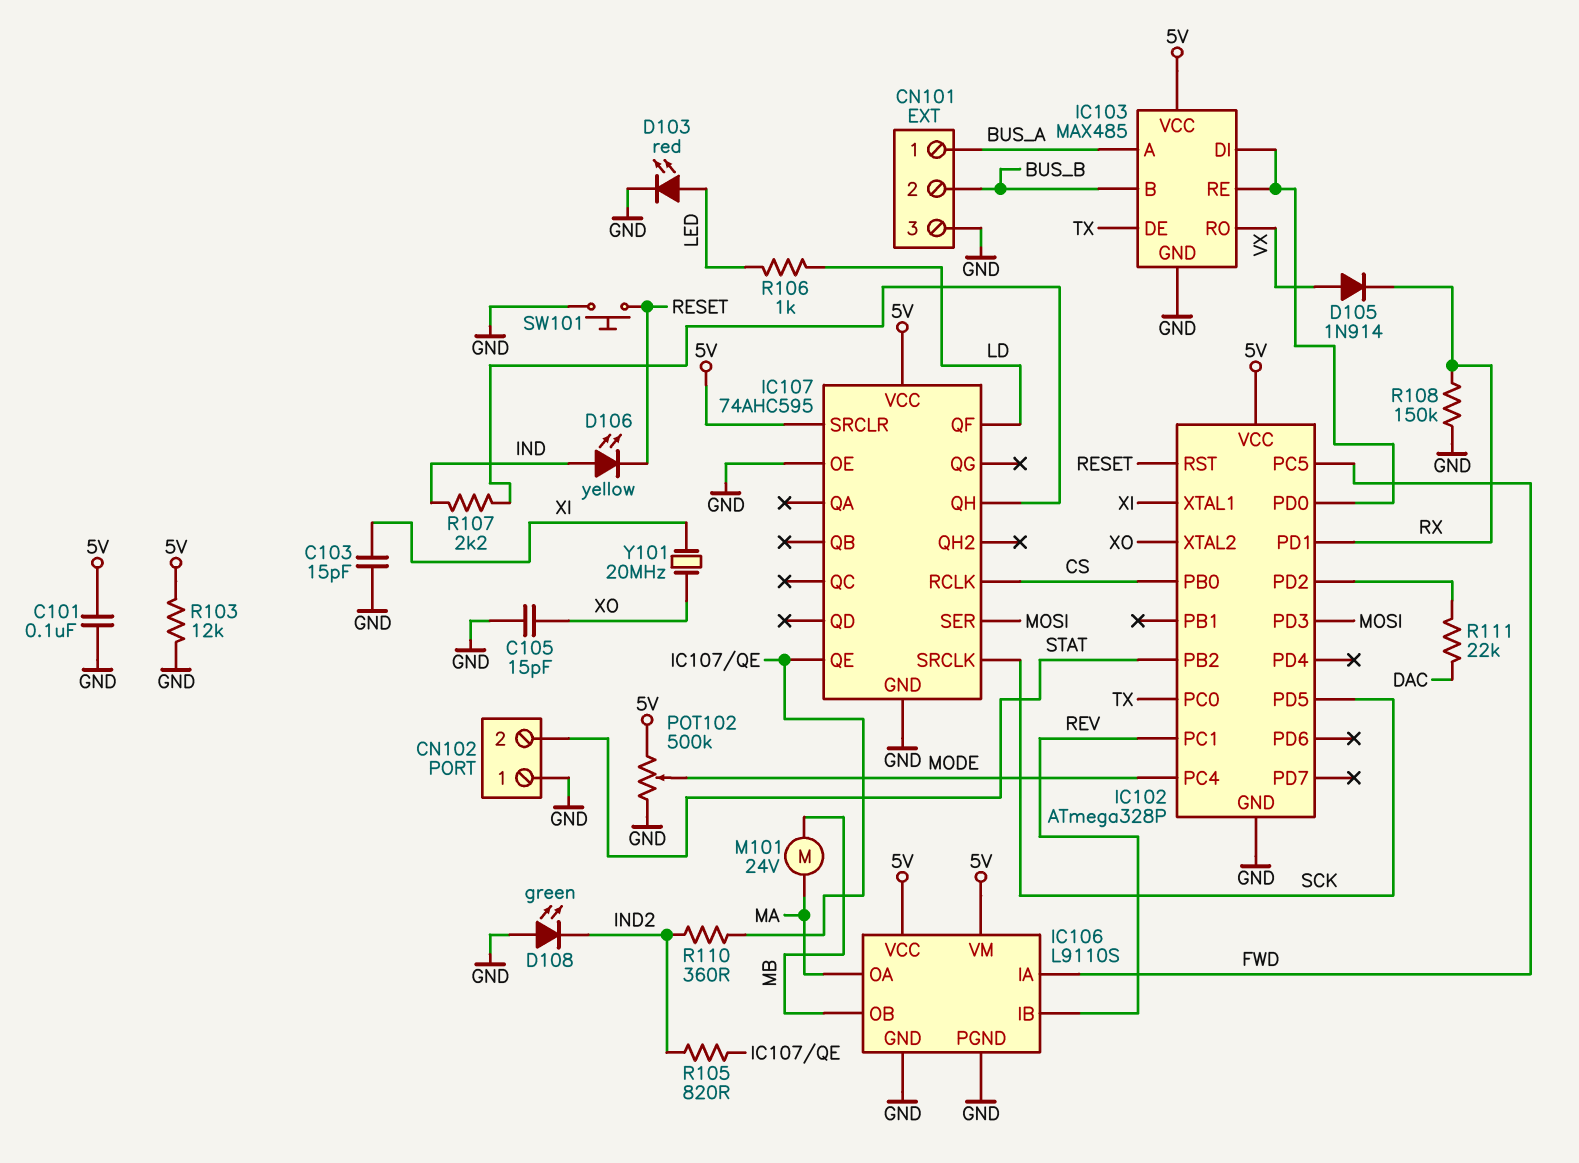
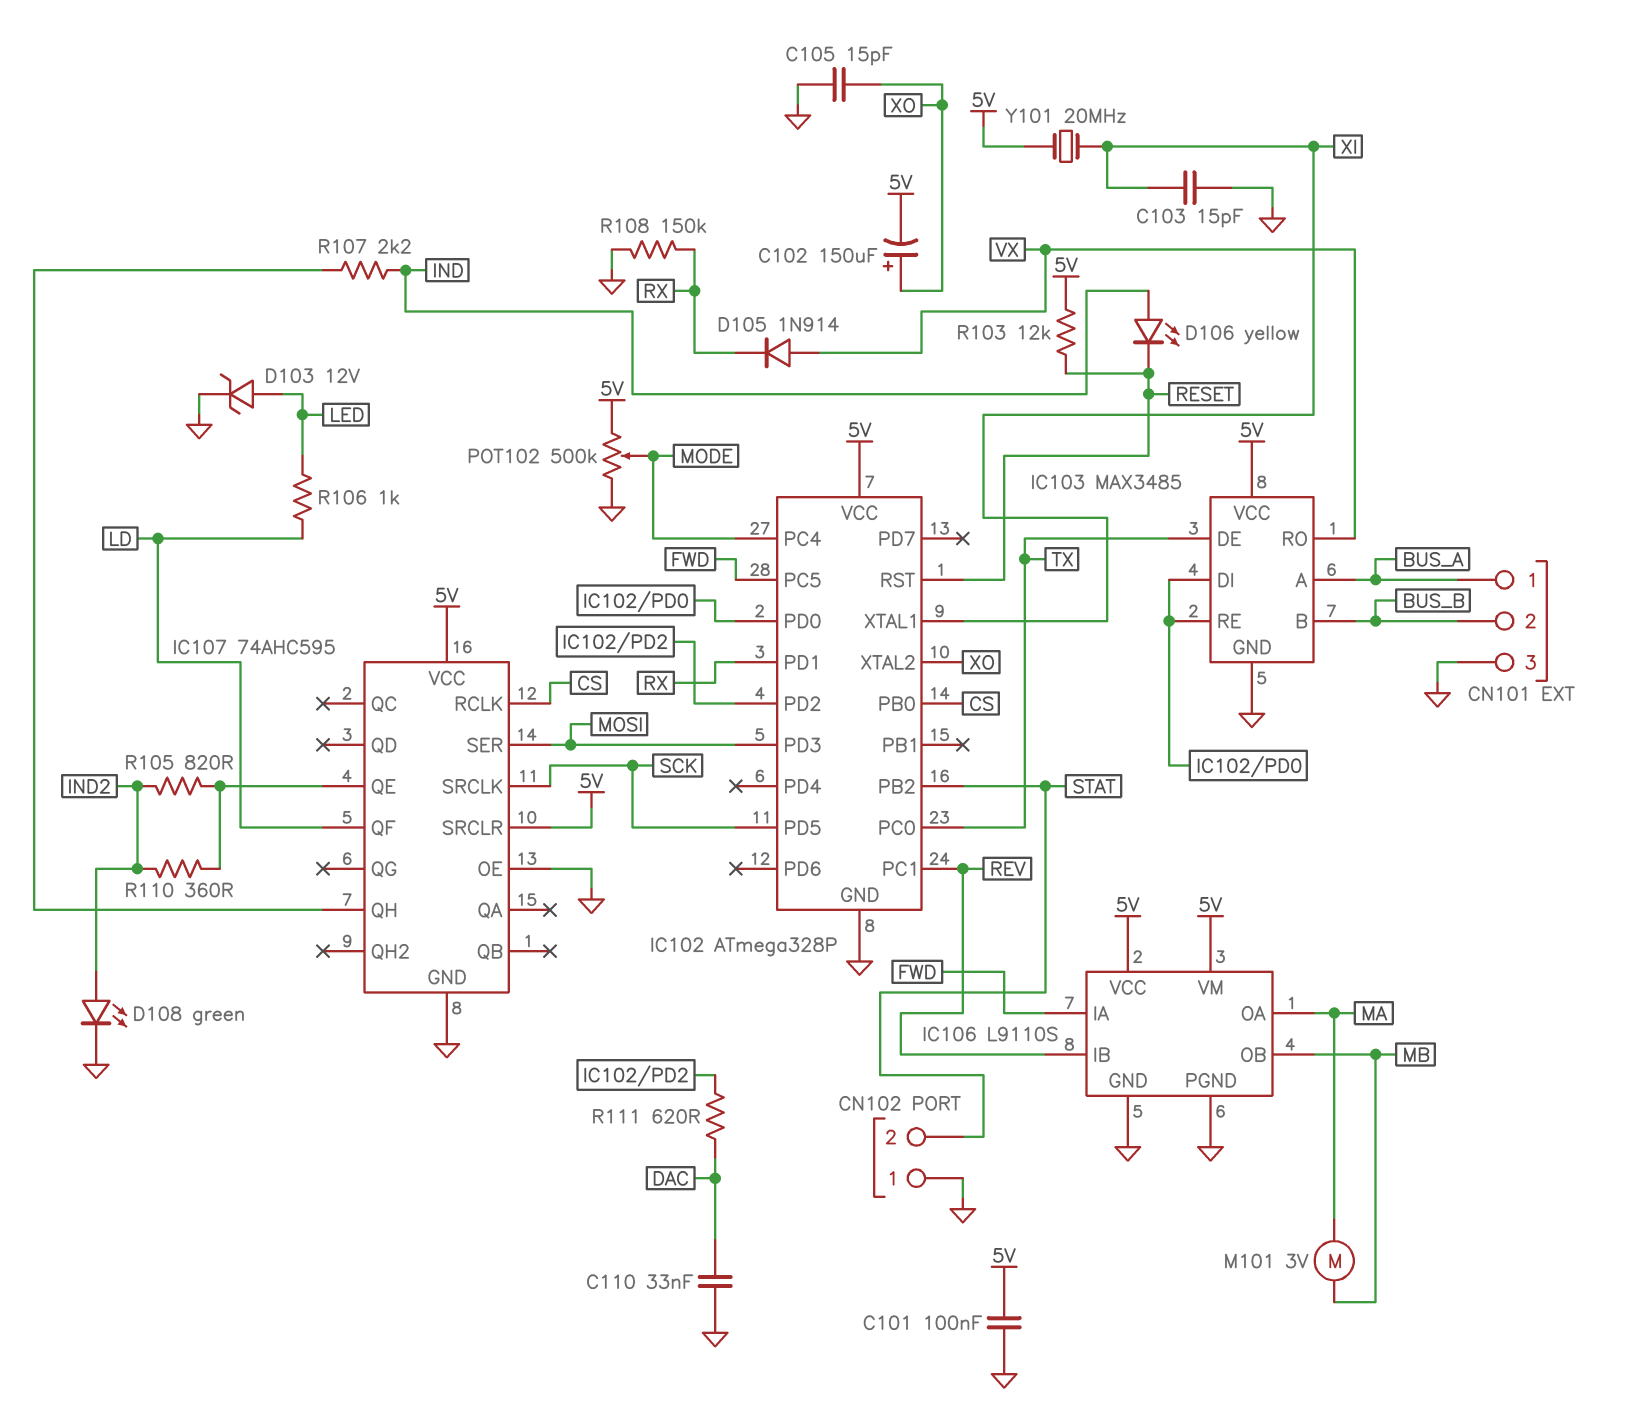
C102: none -> 150uF (plus XO, minus 5V)
C110: none -> 33nF (DAC, GND)
D103: LED red (A LED, K GND) -> zener 12V (A LED, K GND)
D108: LED green (A GND, K IND2) -> LED green (A IND2, K GND)
IC103: MAX485 -> MAX3485
M101: motor 24V (MA, MB) -> motor 3V (MA, MB)
R103: 12k (5V, GND) -> 12k (5V, RESET)
R111: 22k (DAC, IC102/PD2) -> 620 (DAC, IC102/PD2)
SW101: button (GND, RESET) -> none
Y101: 20MHz (XI, XO) -> 20MHz (5V, XI)

